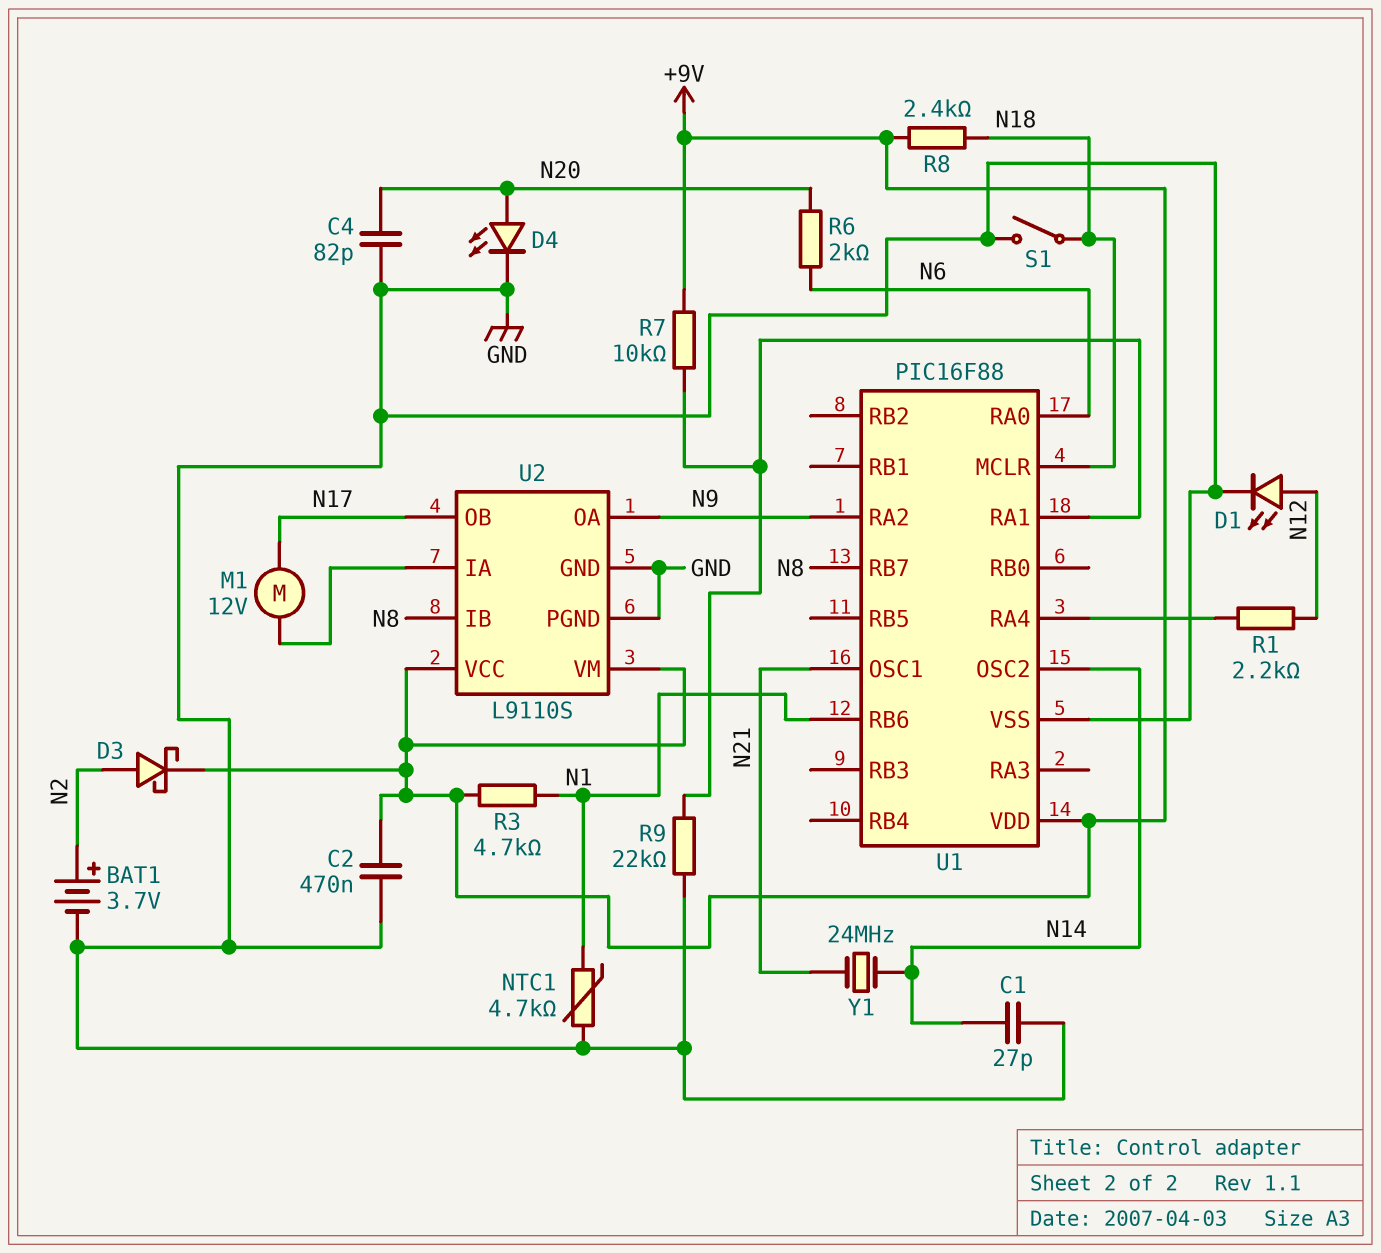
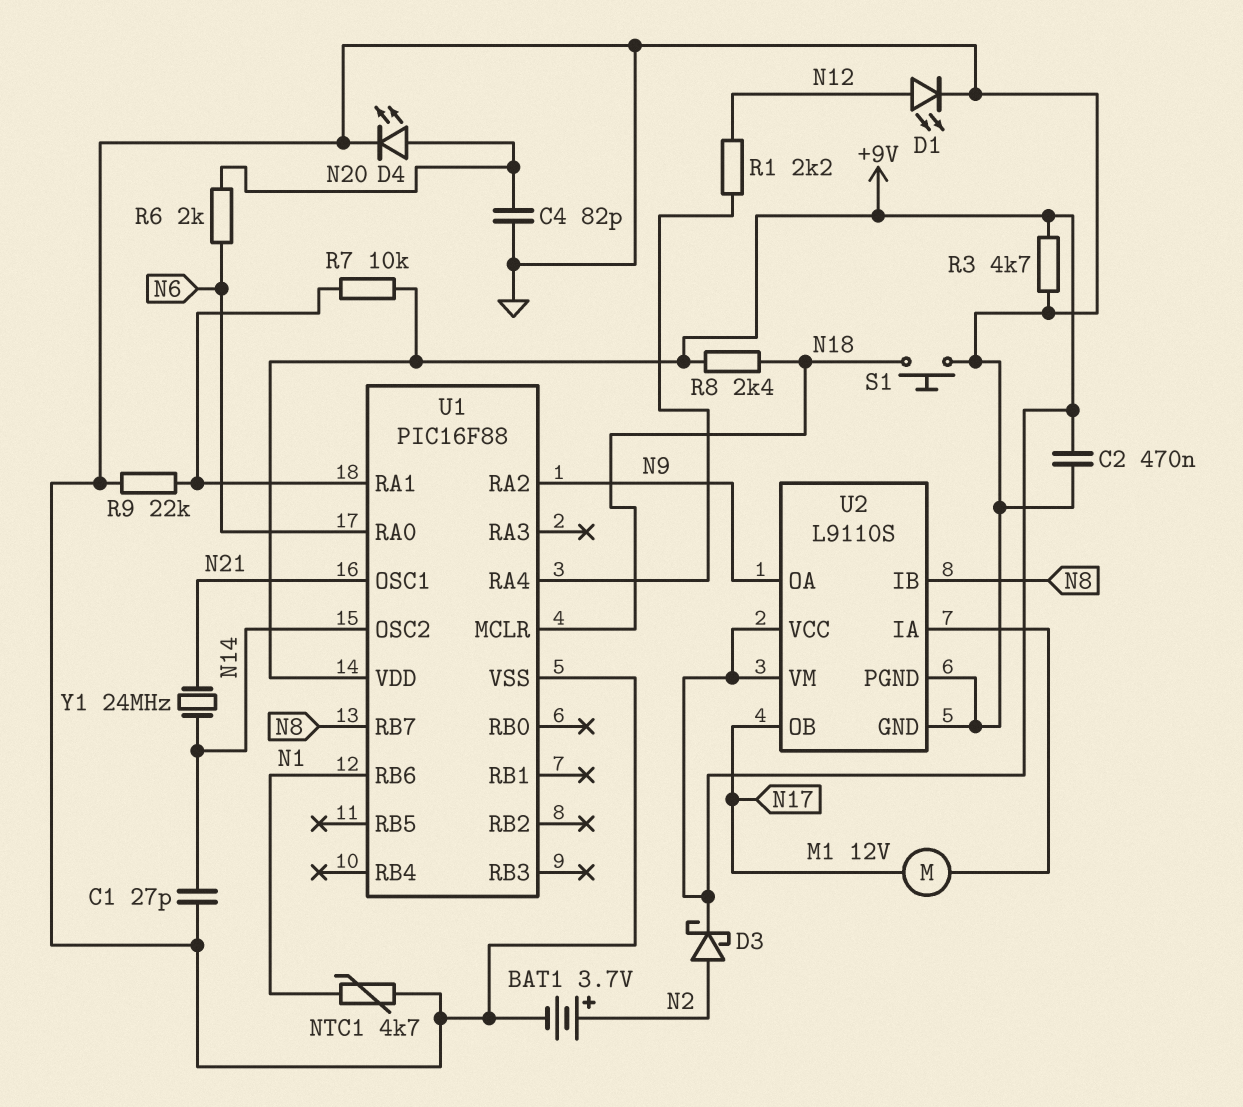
R3: 4.7k (+9V, N1) -> 4.7k (+9V, GND)
S1: switch (GND, N18) -> button (GND, N18)

